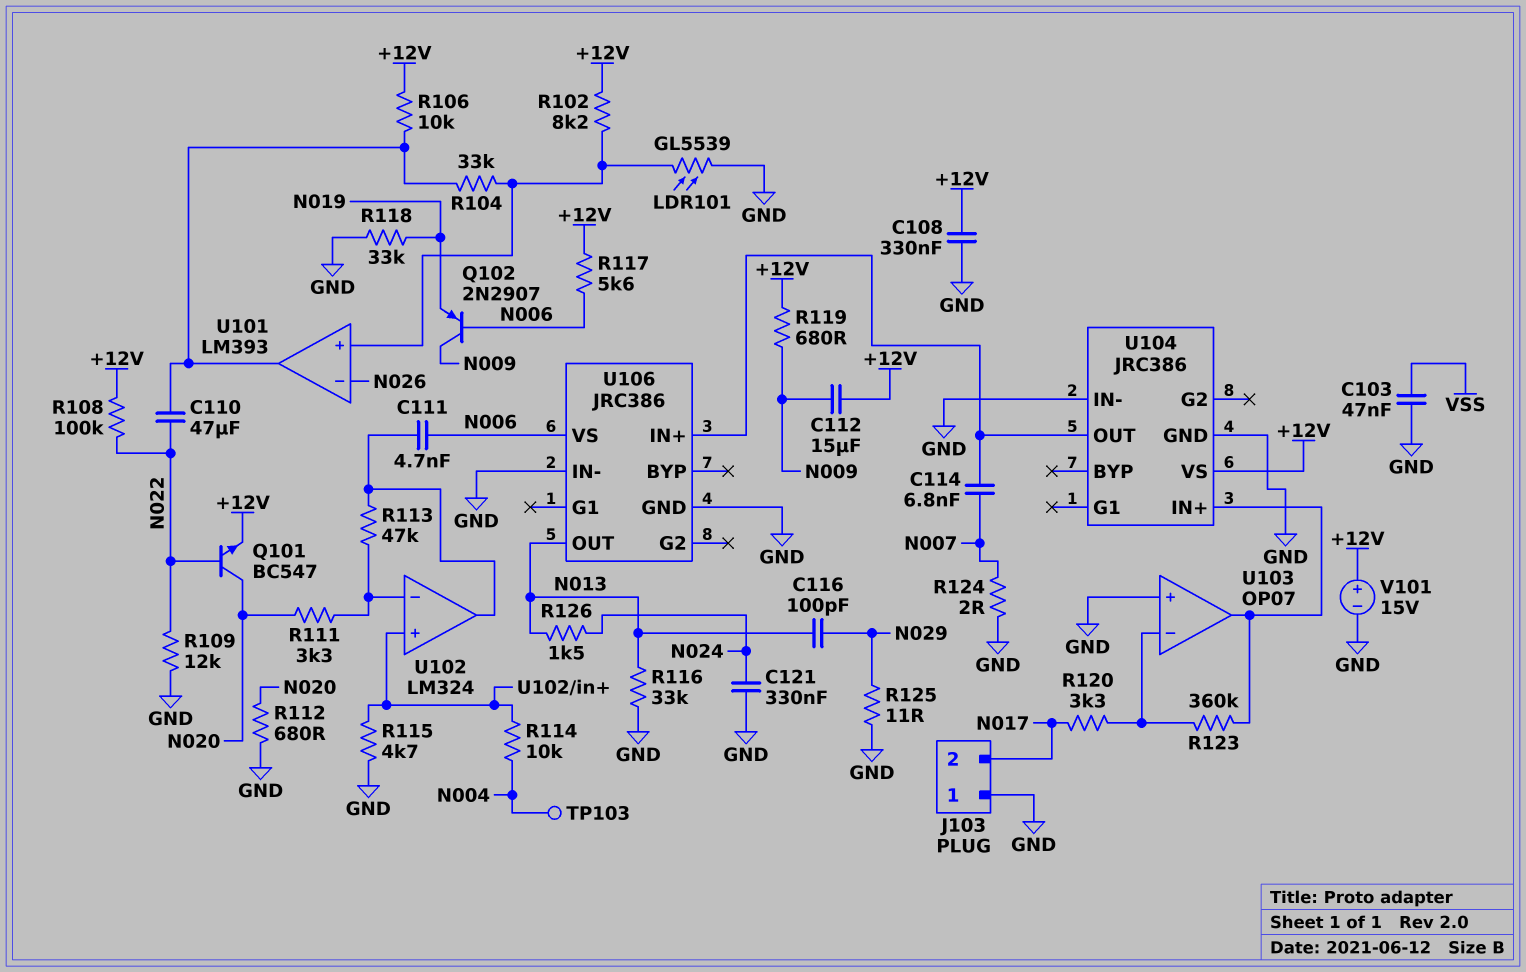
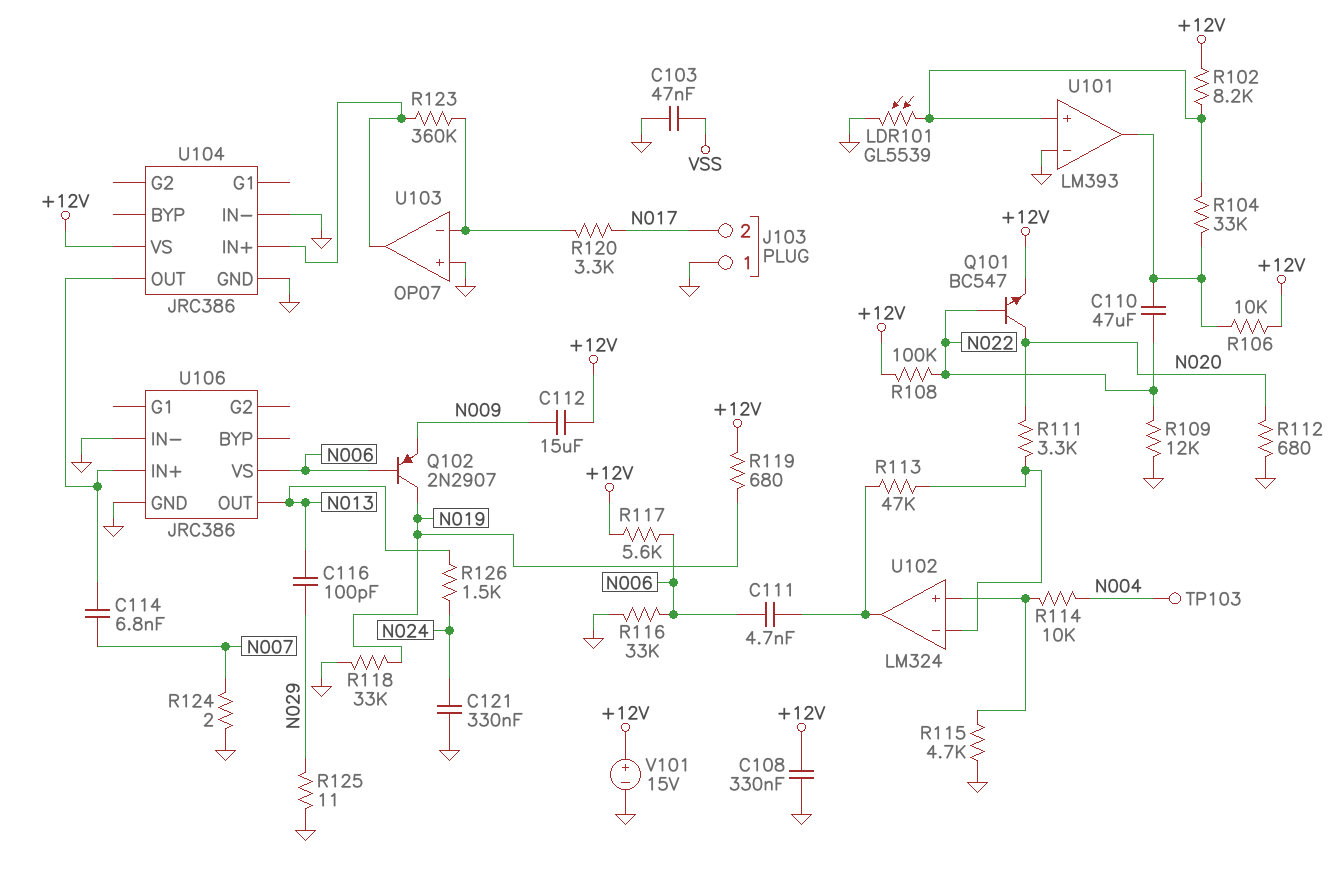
Q102: PNP 2N2907 (B N006, C N009, E N019) -> PNP 2N2907 (B N006, C N019, E N009)
R116: 33k (GND, N013) -> 33k (GND, N006)
R119: 680 (+12V, N009) -> 680 (+12V, N019)
U101 pin in-: N026 -> GND

